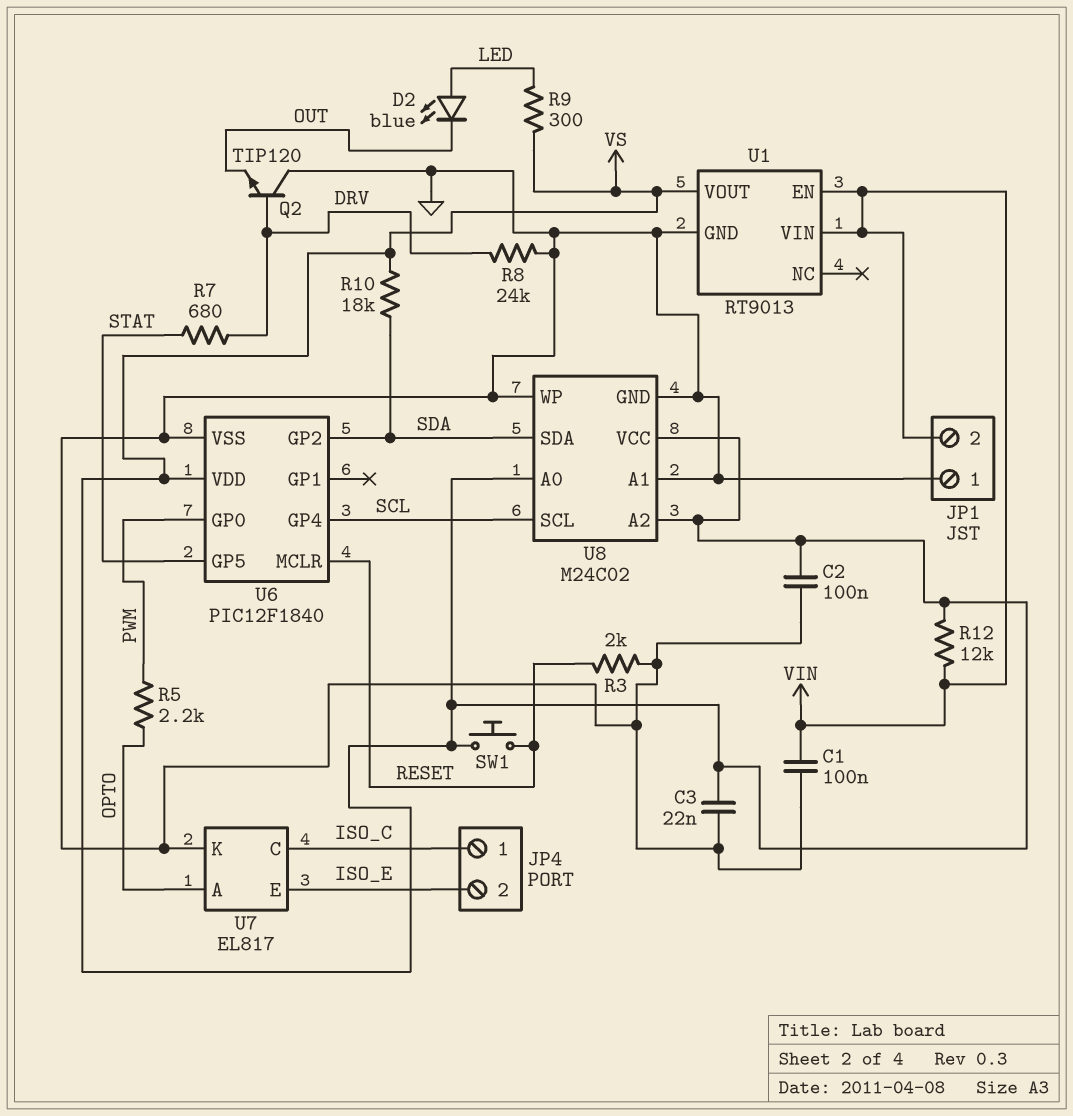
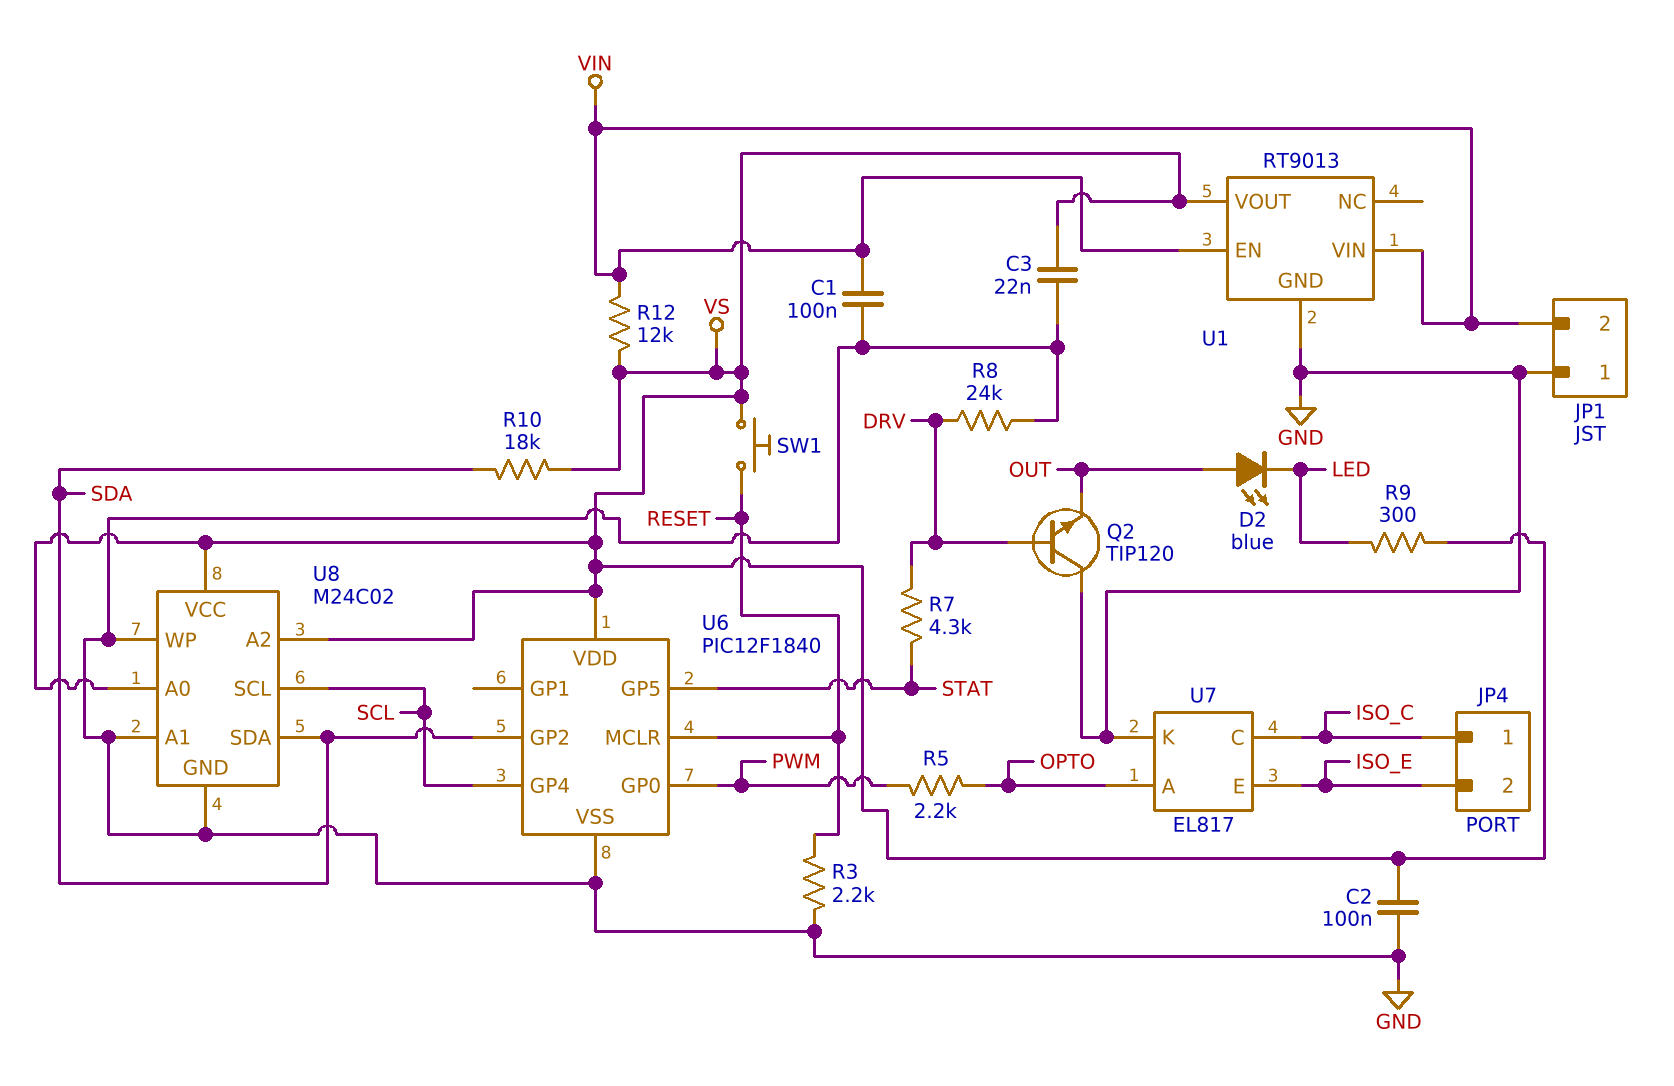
D2: LED blue (A LED, K OUT) -> LED blue (A OUT, K LED)
R3: 2k (GND, RESET) -> 2.2k (GND, RESET)
R7: 680 (DRV, STAT) -> 4.3k (DRV, STAT)

